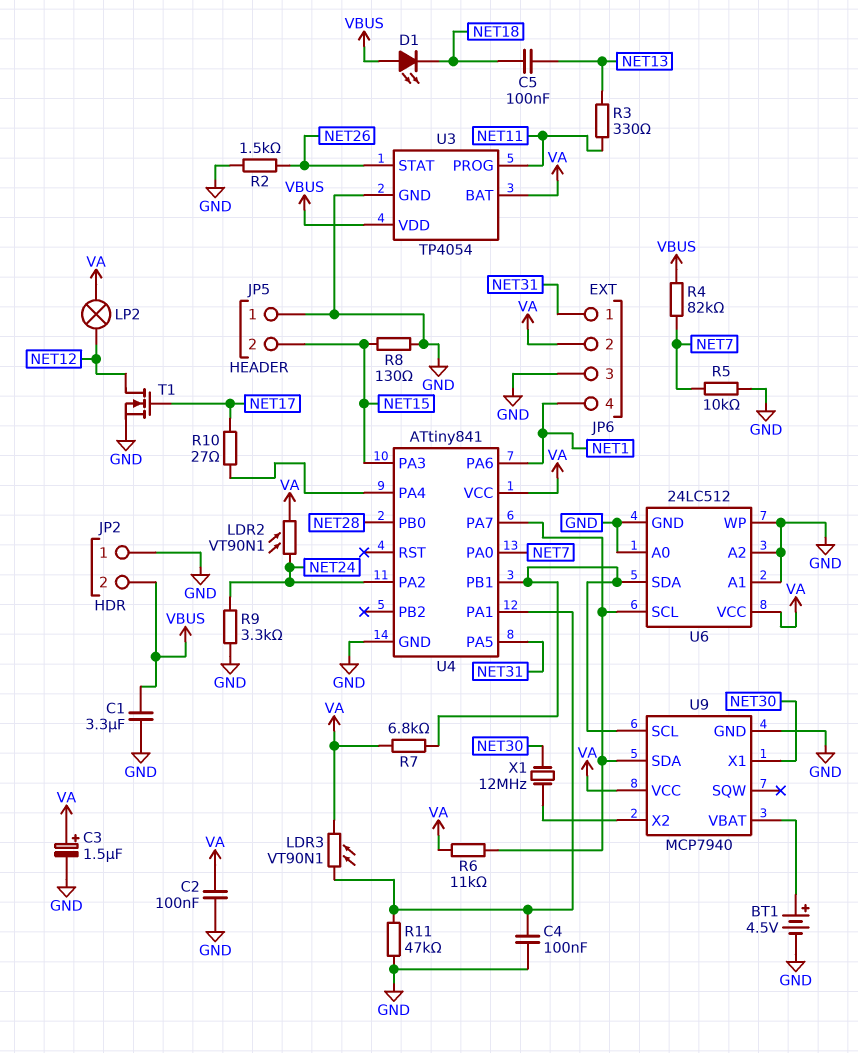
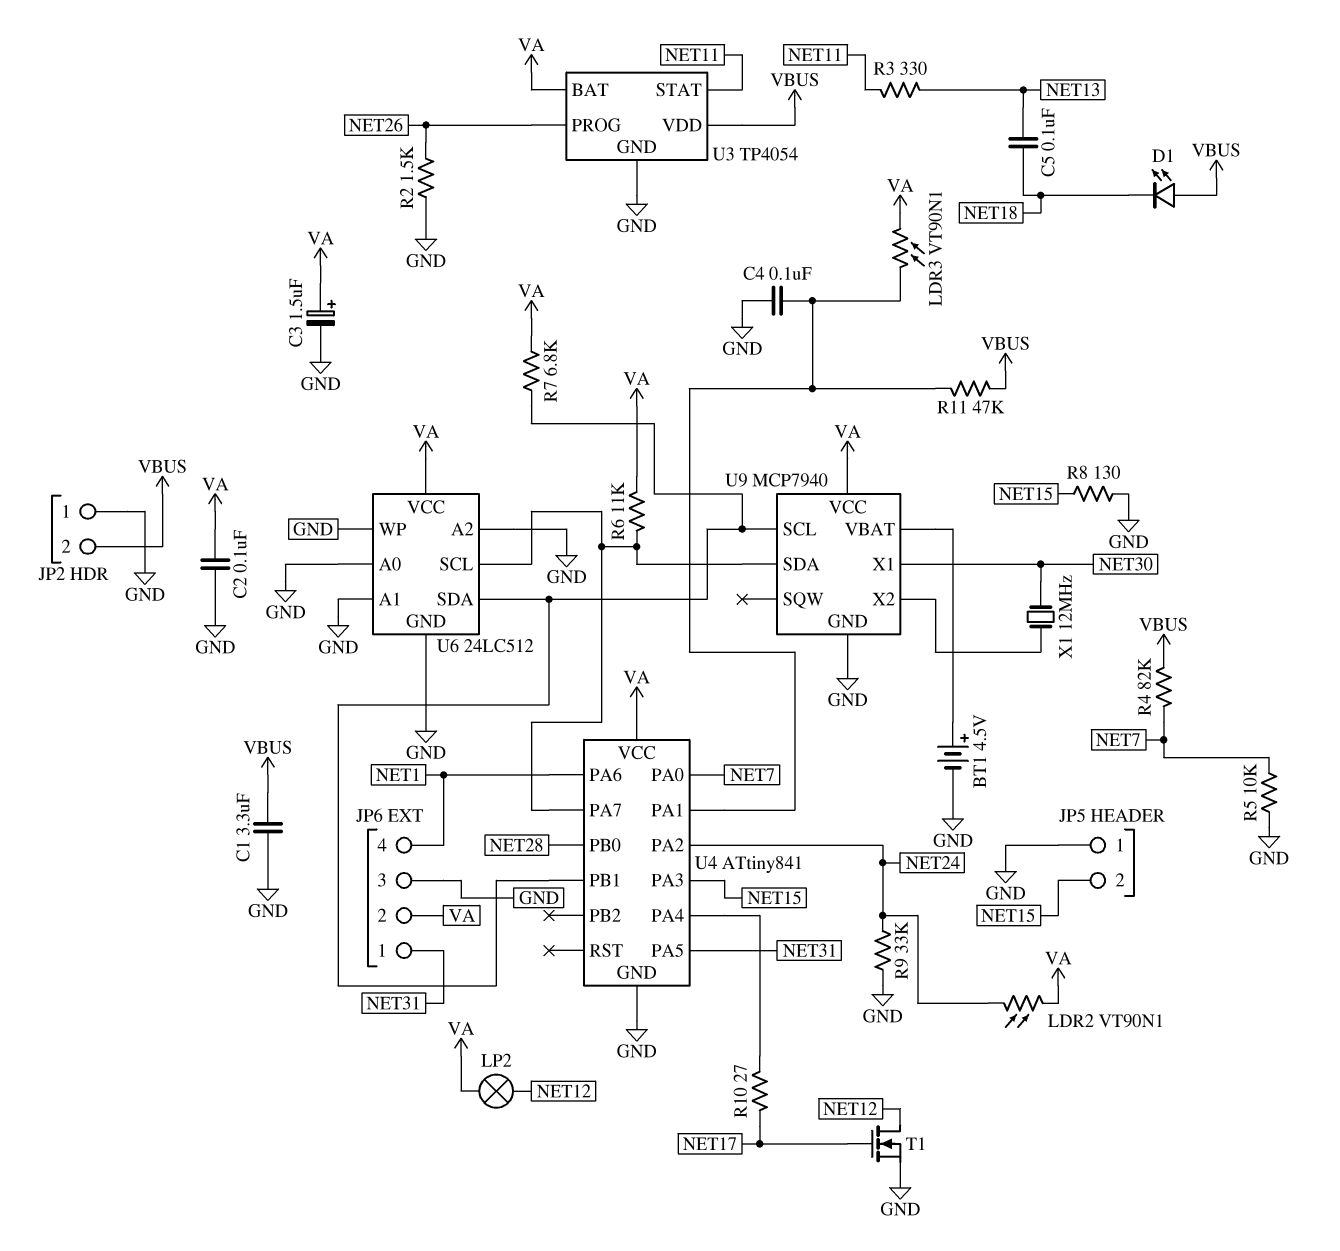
R9: 3.3k (GND, NET24) -> 33k (GND, NET24)
R11: 47k (GND, U4/PA1) -> 47k (U4/PA1, VBUS)
U3 pin PROG: NET11 -> NET26
U3 pin STAT: NET26 -> NET11

